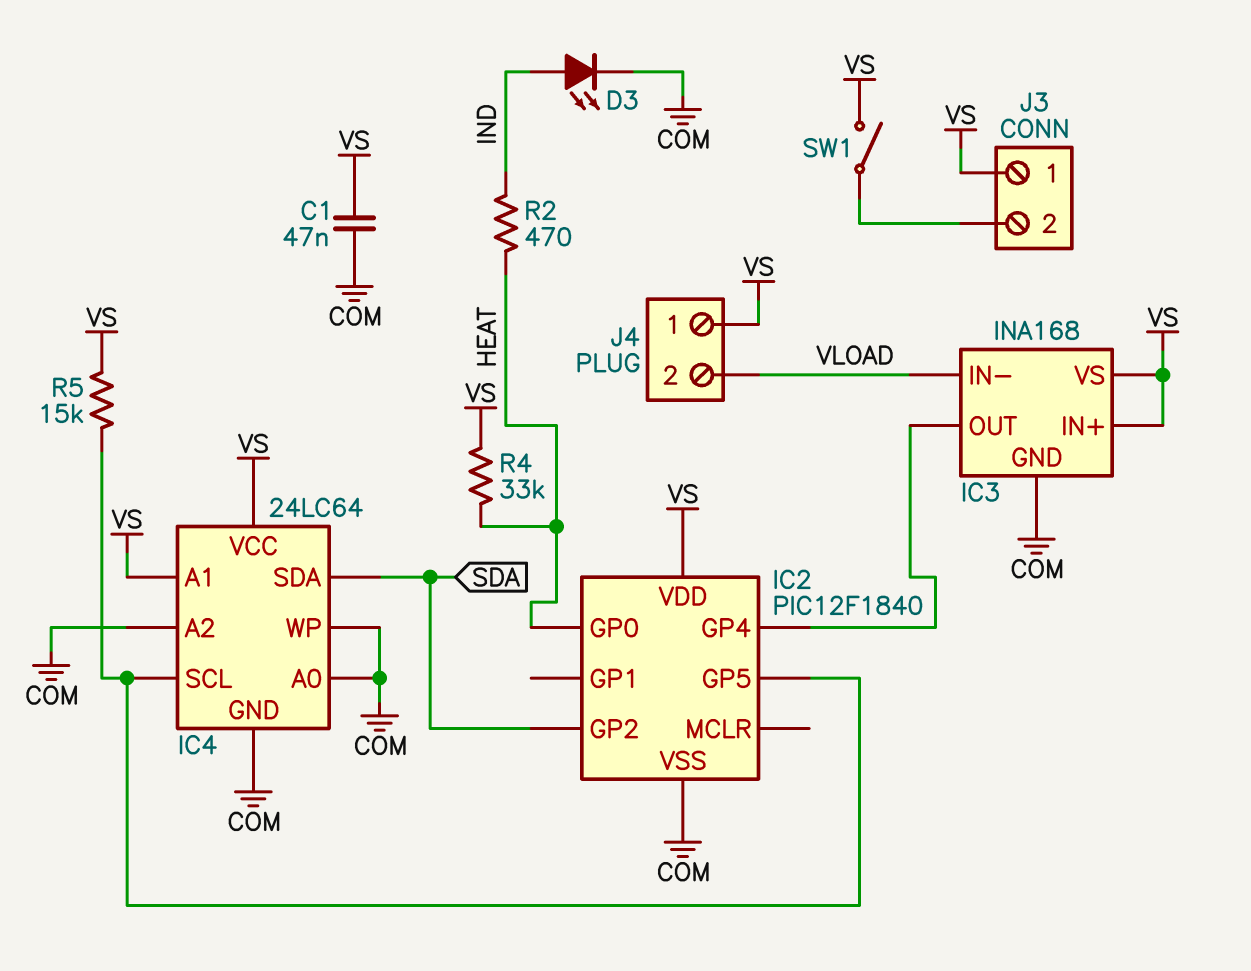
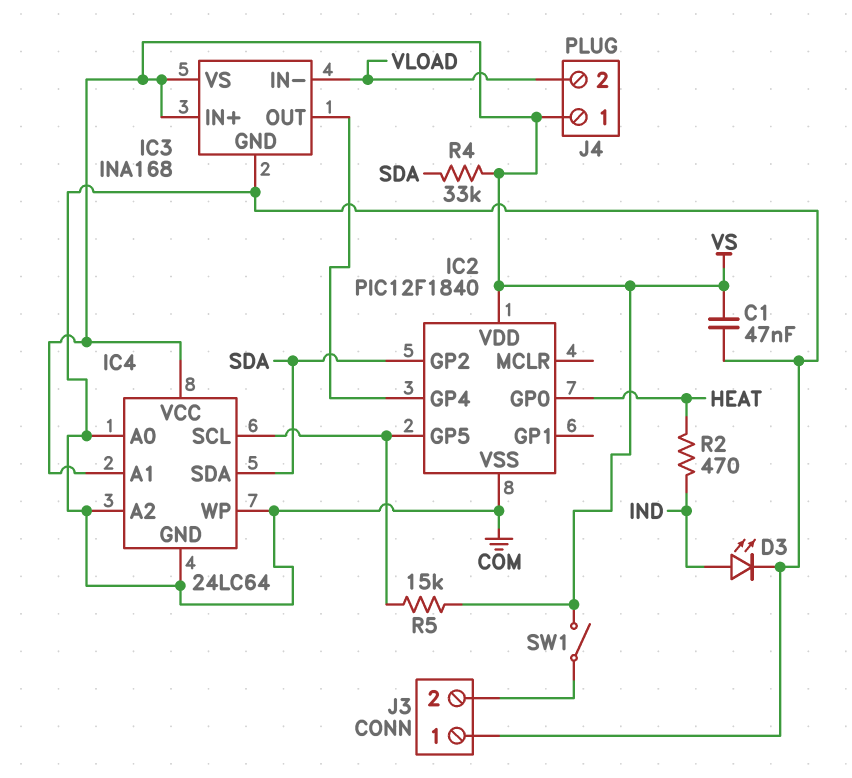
J3 pin 1: VS -> COM
R4: 33k (HEAT, VS) -> 33k (SDA, VS)

